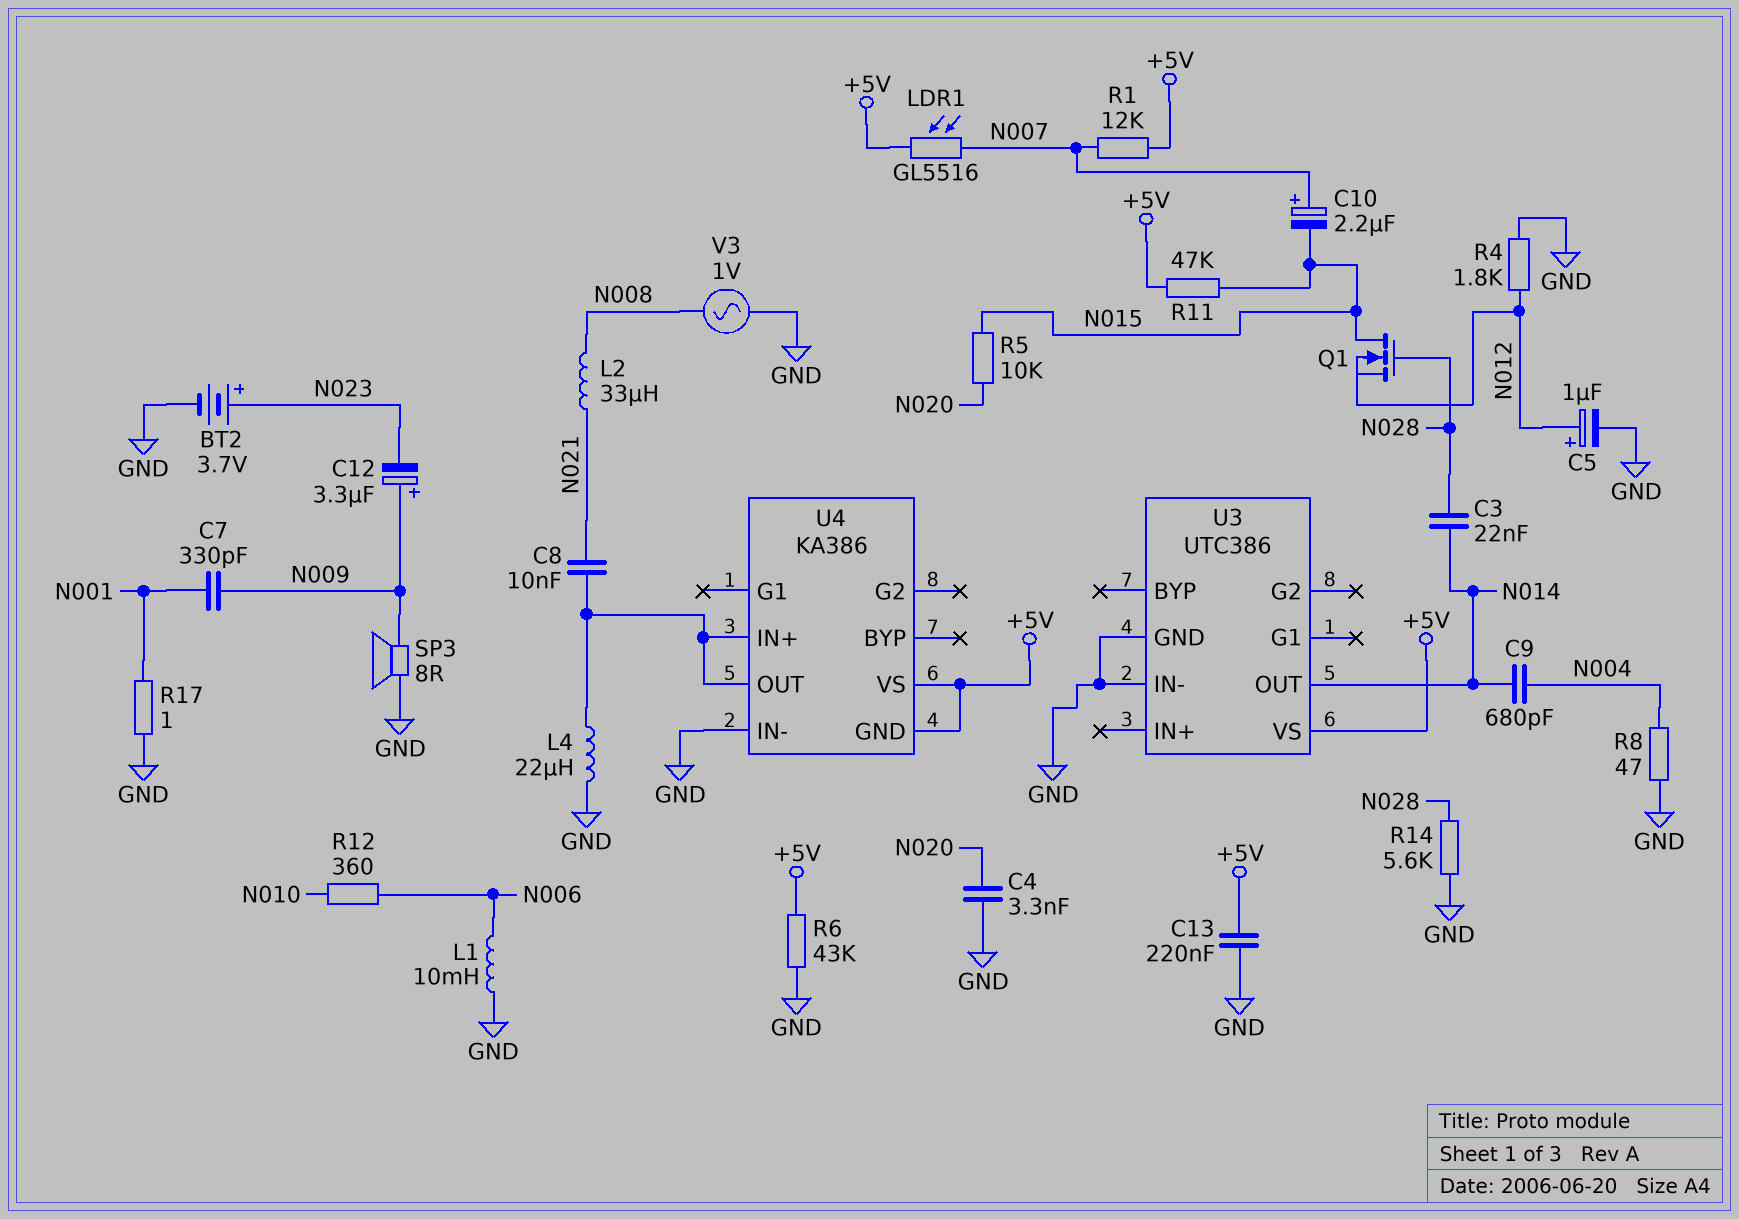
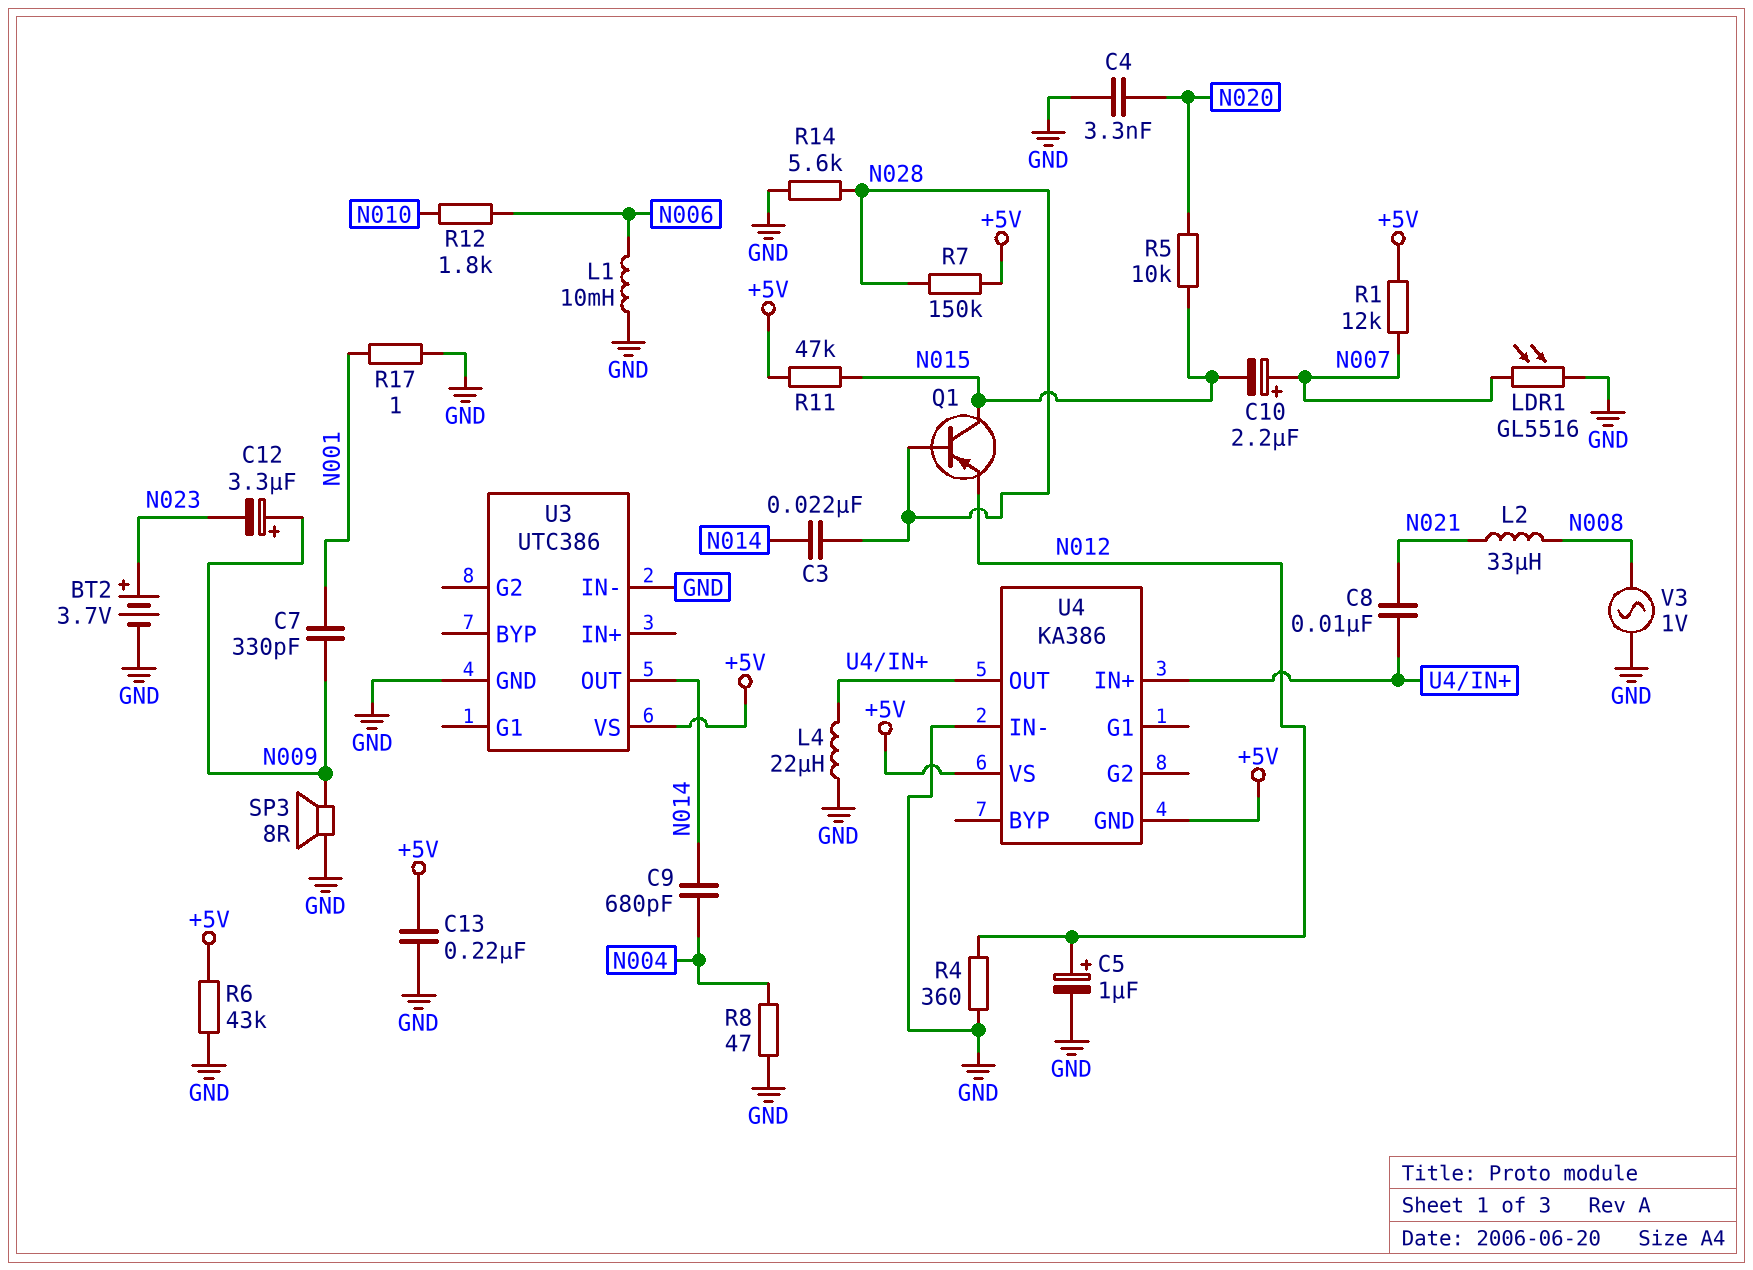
LDR1: GL5516 (+5V, N007) -> GL5516 (GND, N007)
Q1: NMOS (G N028, D N015, S N012) -> PNP (B N028, C N015, E N012)
R4: 1.8k (GND, N012) -> 360 (GND, N012)
R7: none -> 150k (+5V, N028)
R12: 360 (N006, N010) -> 1.8k (N006, N010)

